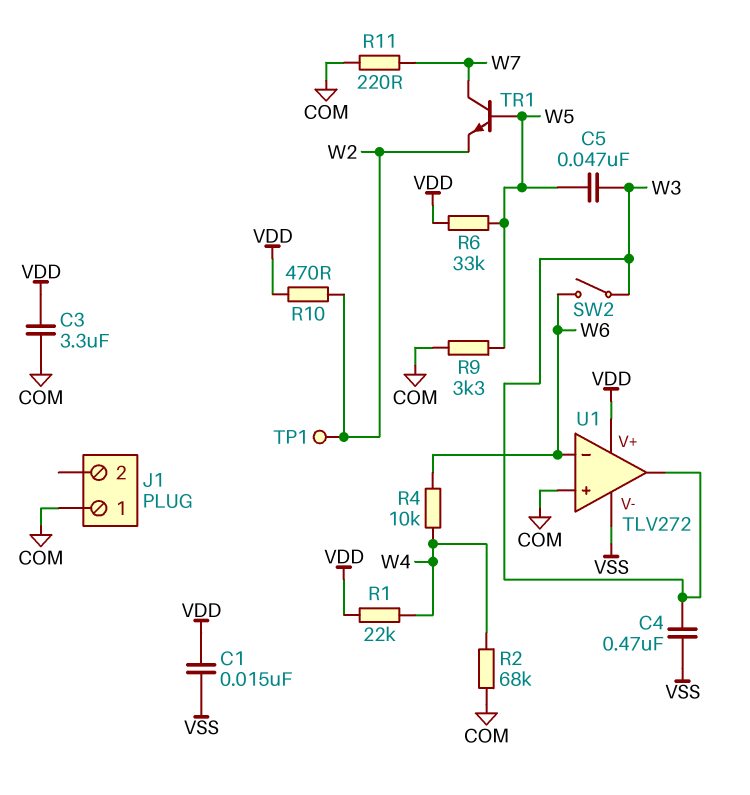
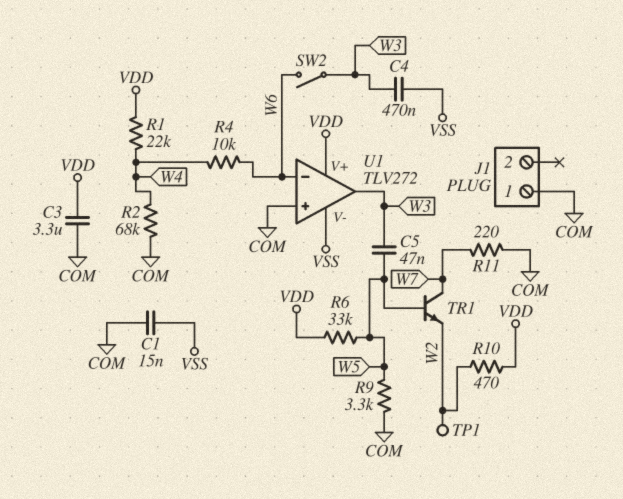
C1: 15nF (VDD, VSS) -> 15nF (COM, VSS)

